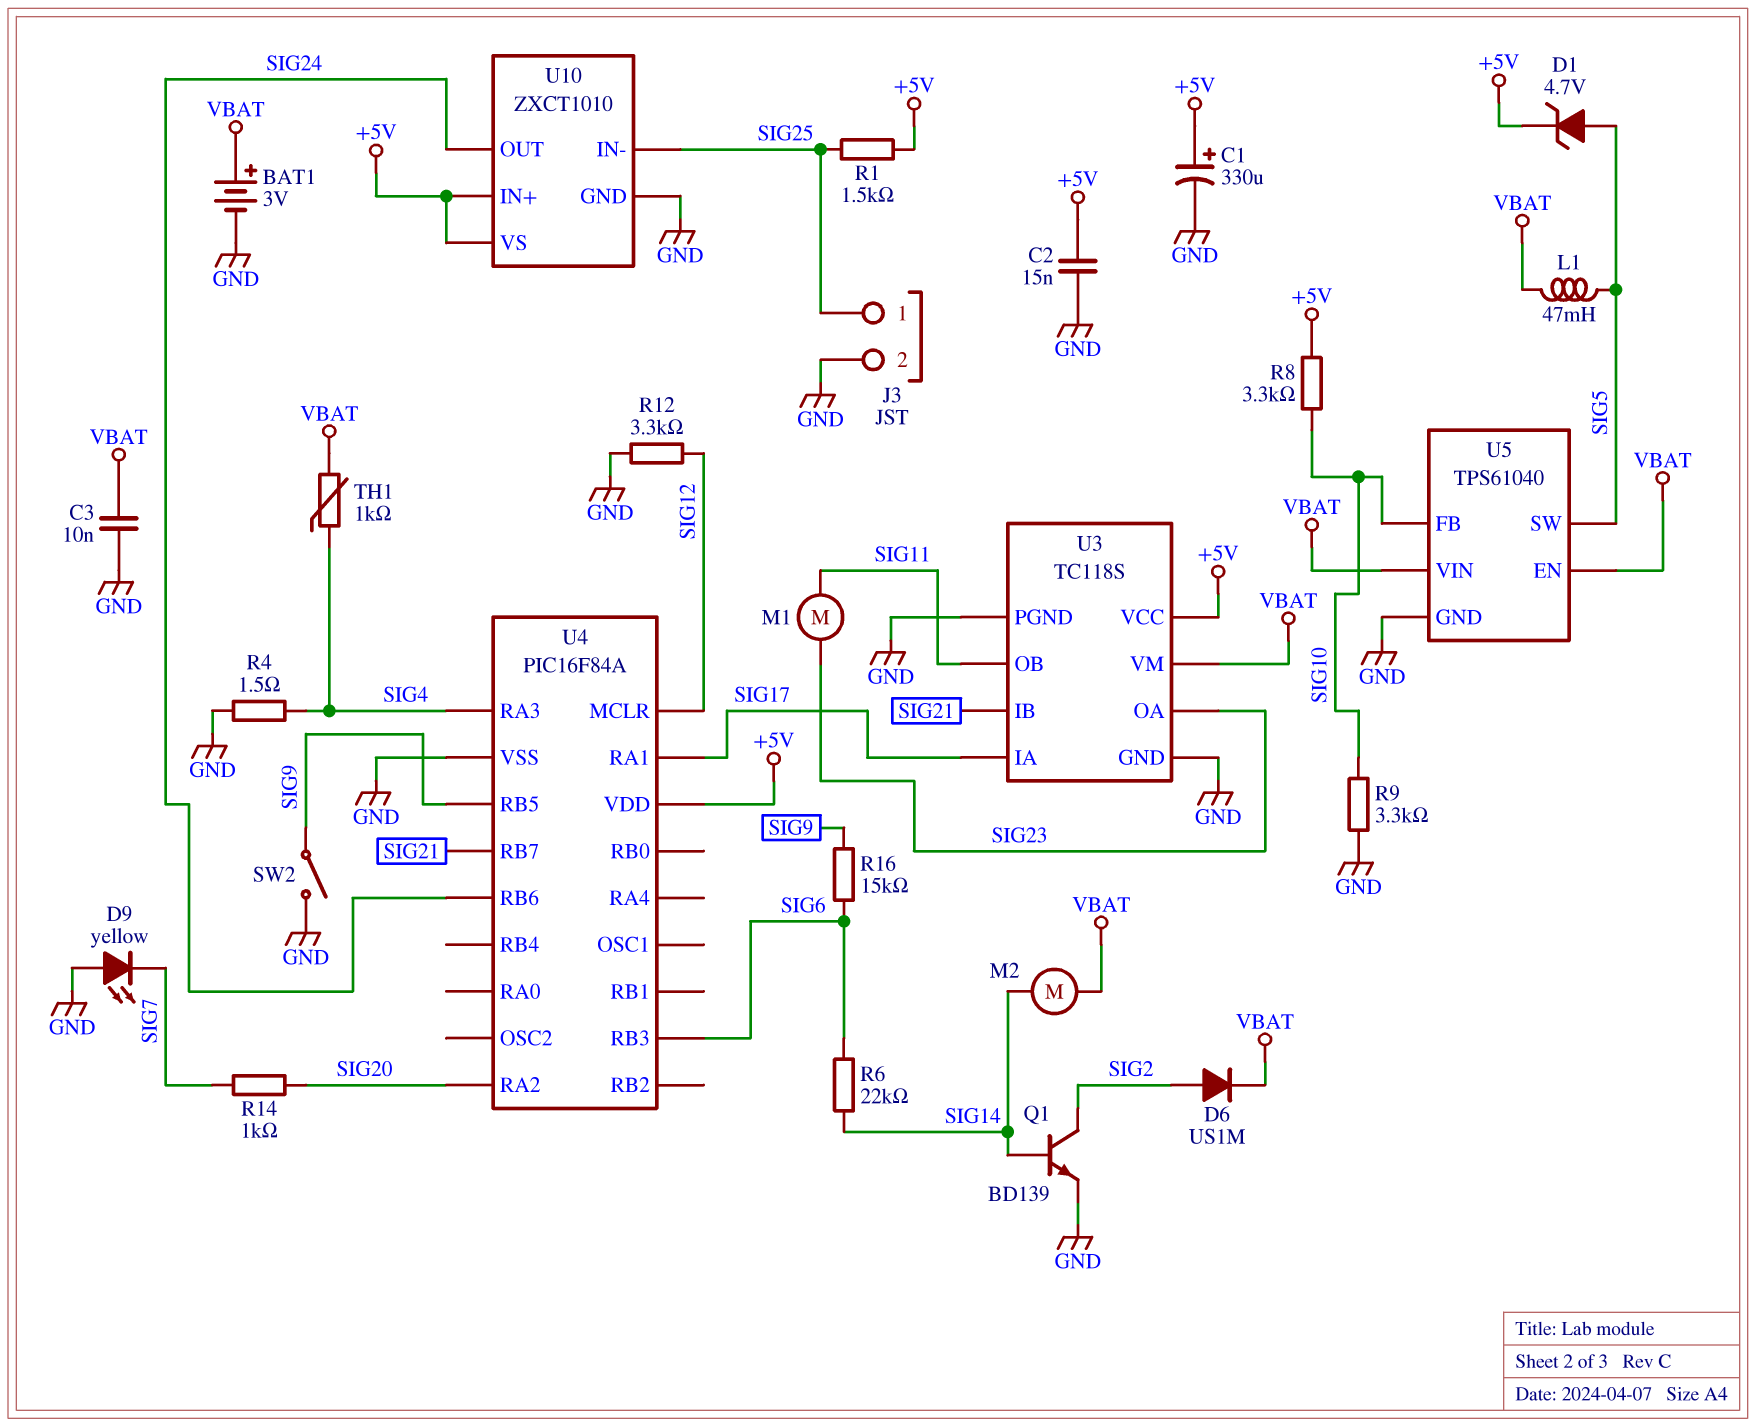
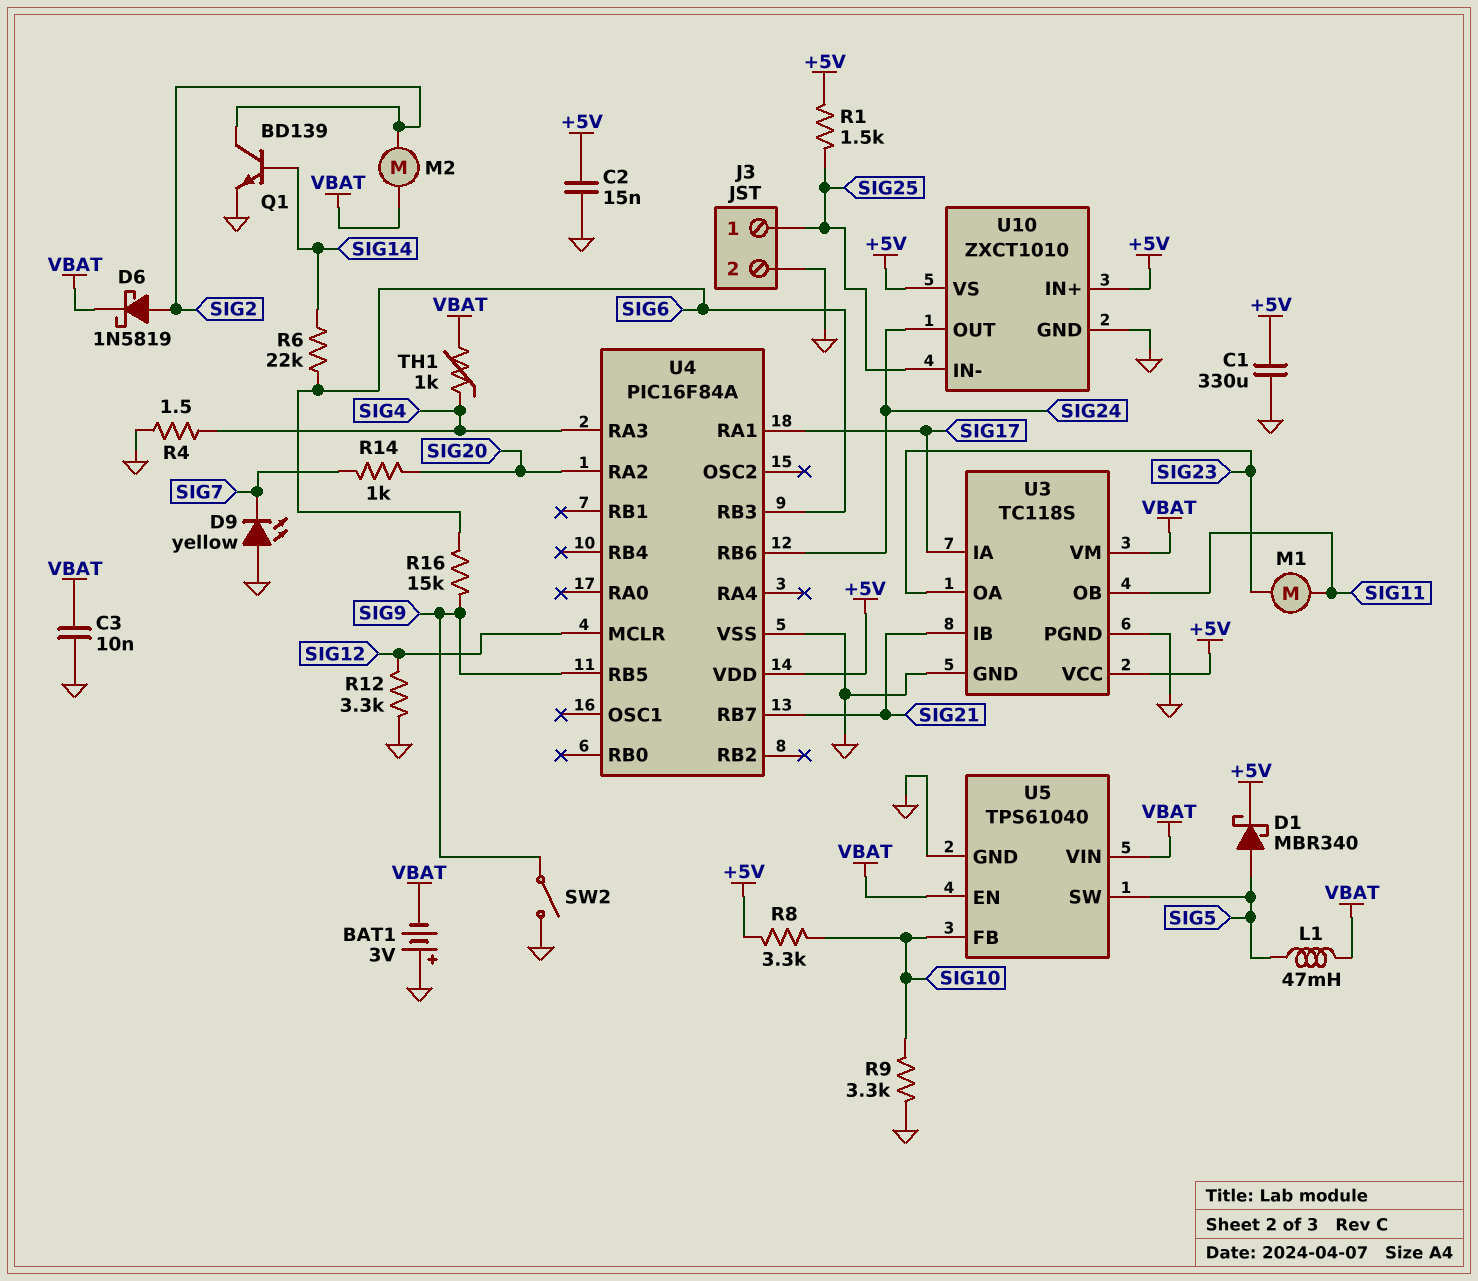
BAT1: 3V (plus VBAT, minus GND) -> 3V (plus GND, minus VBAT)
C1: 330uF (plus +5V, minus GND) -> 330uF (+5V, GND)
D1: zener 4.7V (A SIG5, K +5V) -> schottky MBR340 (A SIG5, K +5V)
D6: diode US1M (A SIG2, K VBAT) -> schottky 1N5819 (A SIG2, K VBAT)
M2: motor (SIG14, VBAT) -> motor (SIG2, VBAT)

